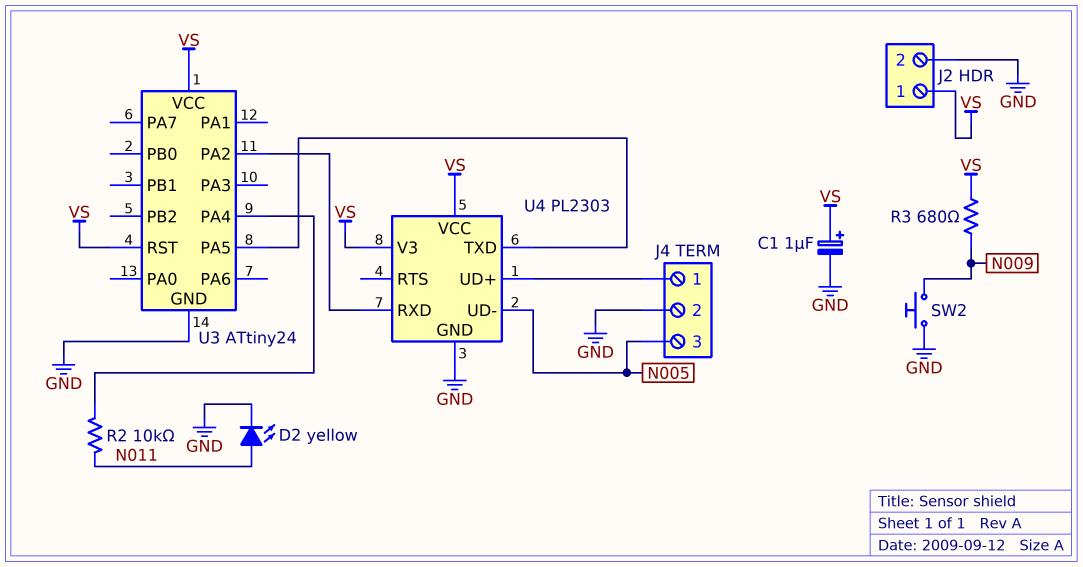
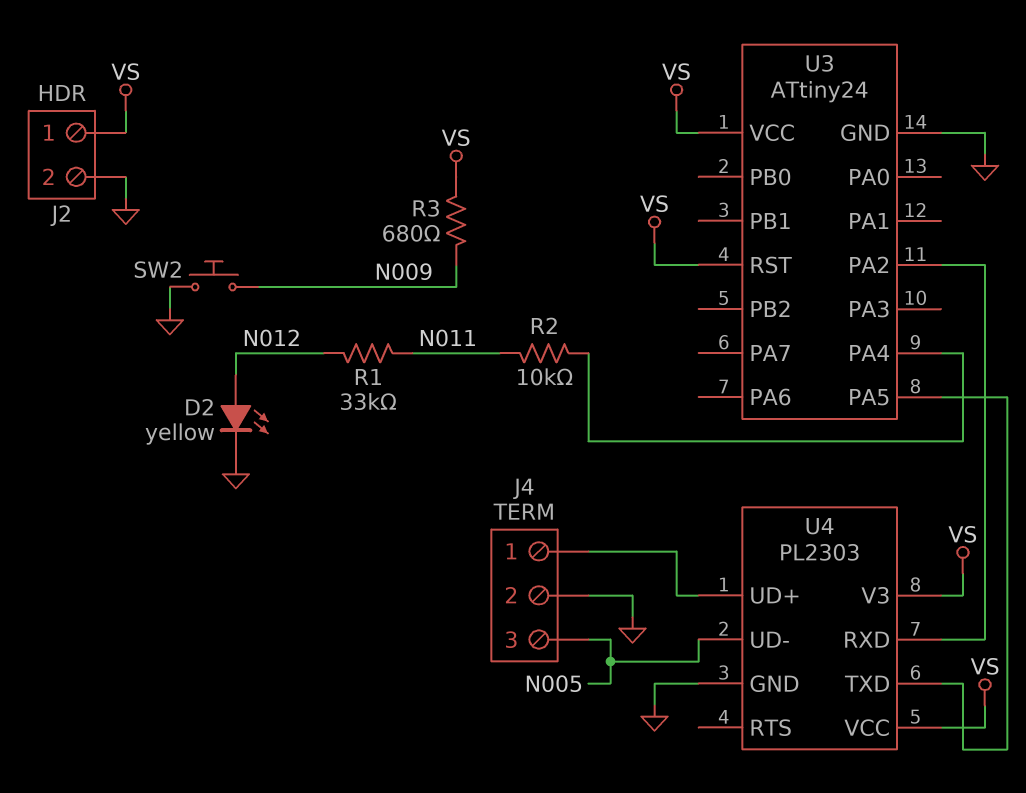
C1: 1uF (plus VS, minus GND) -> none
D2: LED yellow (A N011, K GND) -> LED yellow (A N012, K GND)
R1: none -> 33k (N011, N012)

